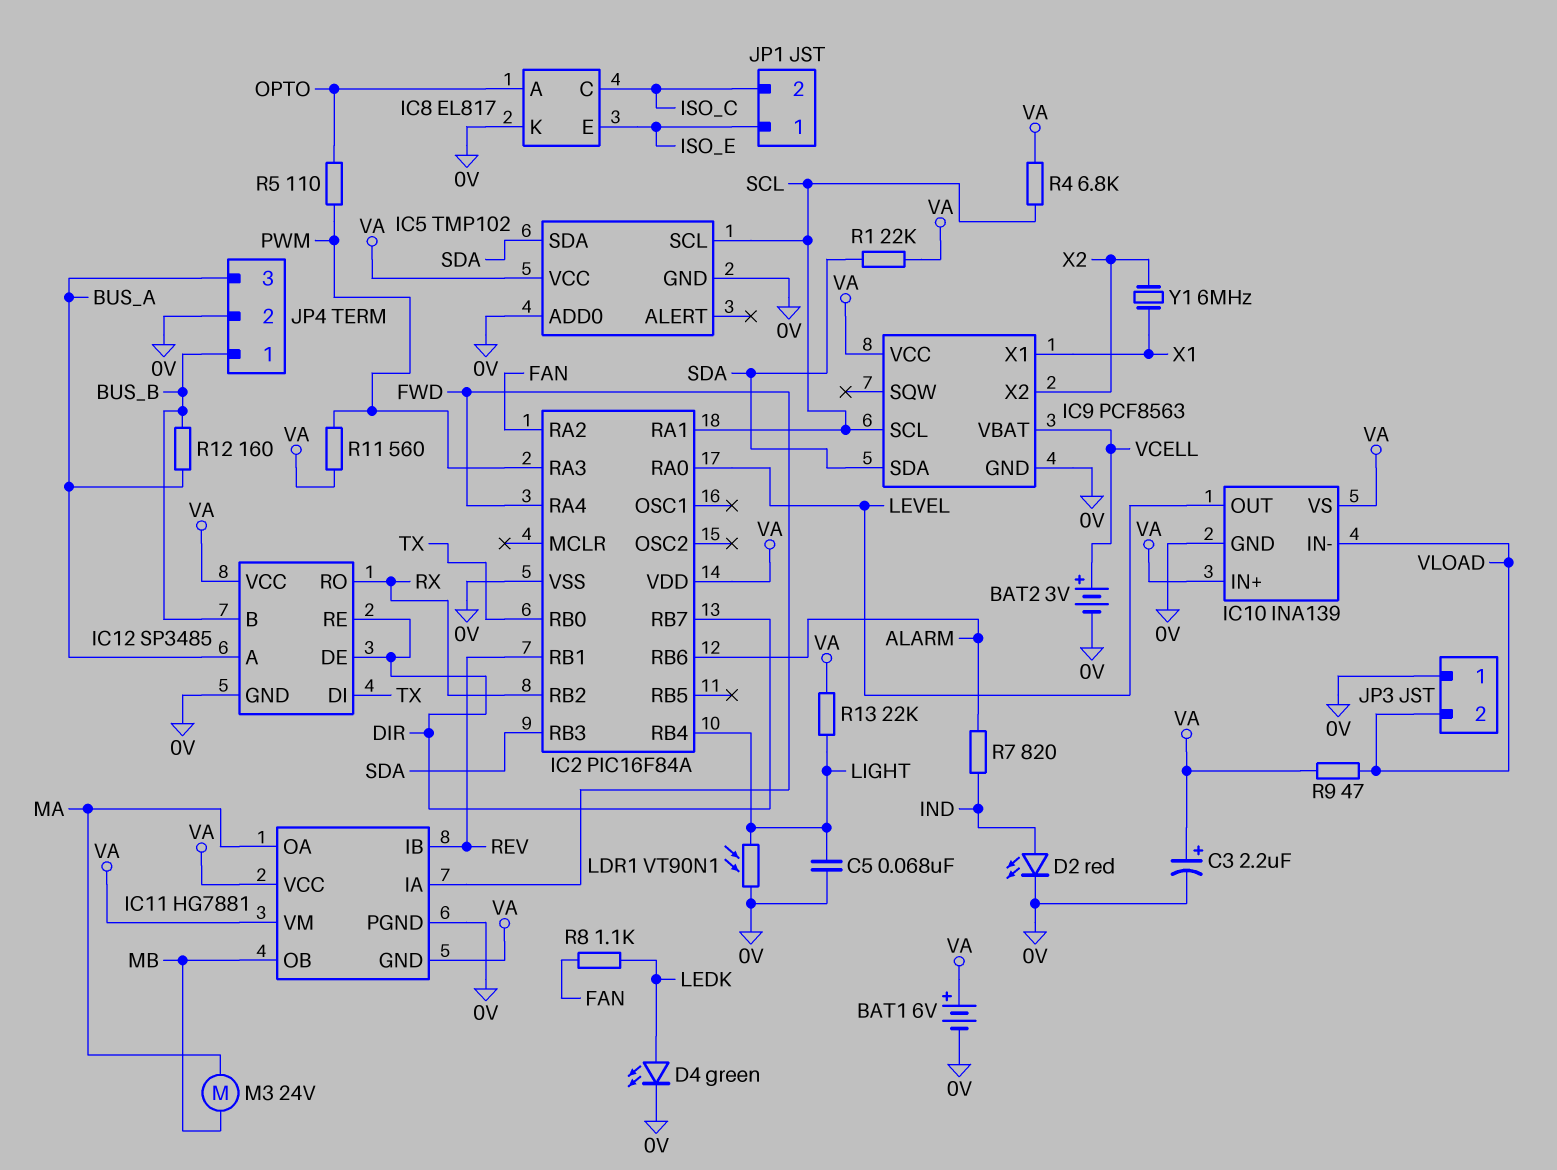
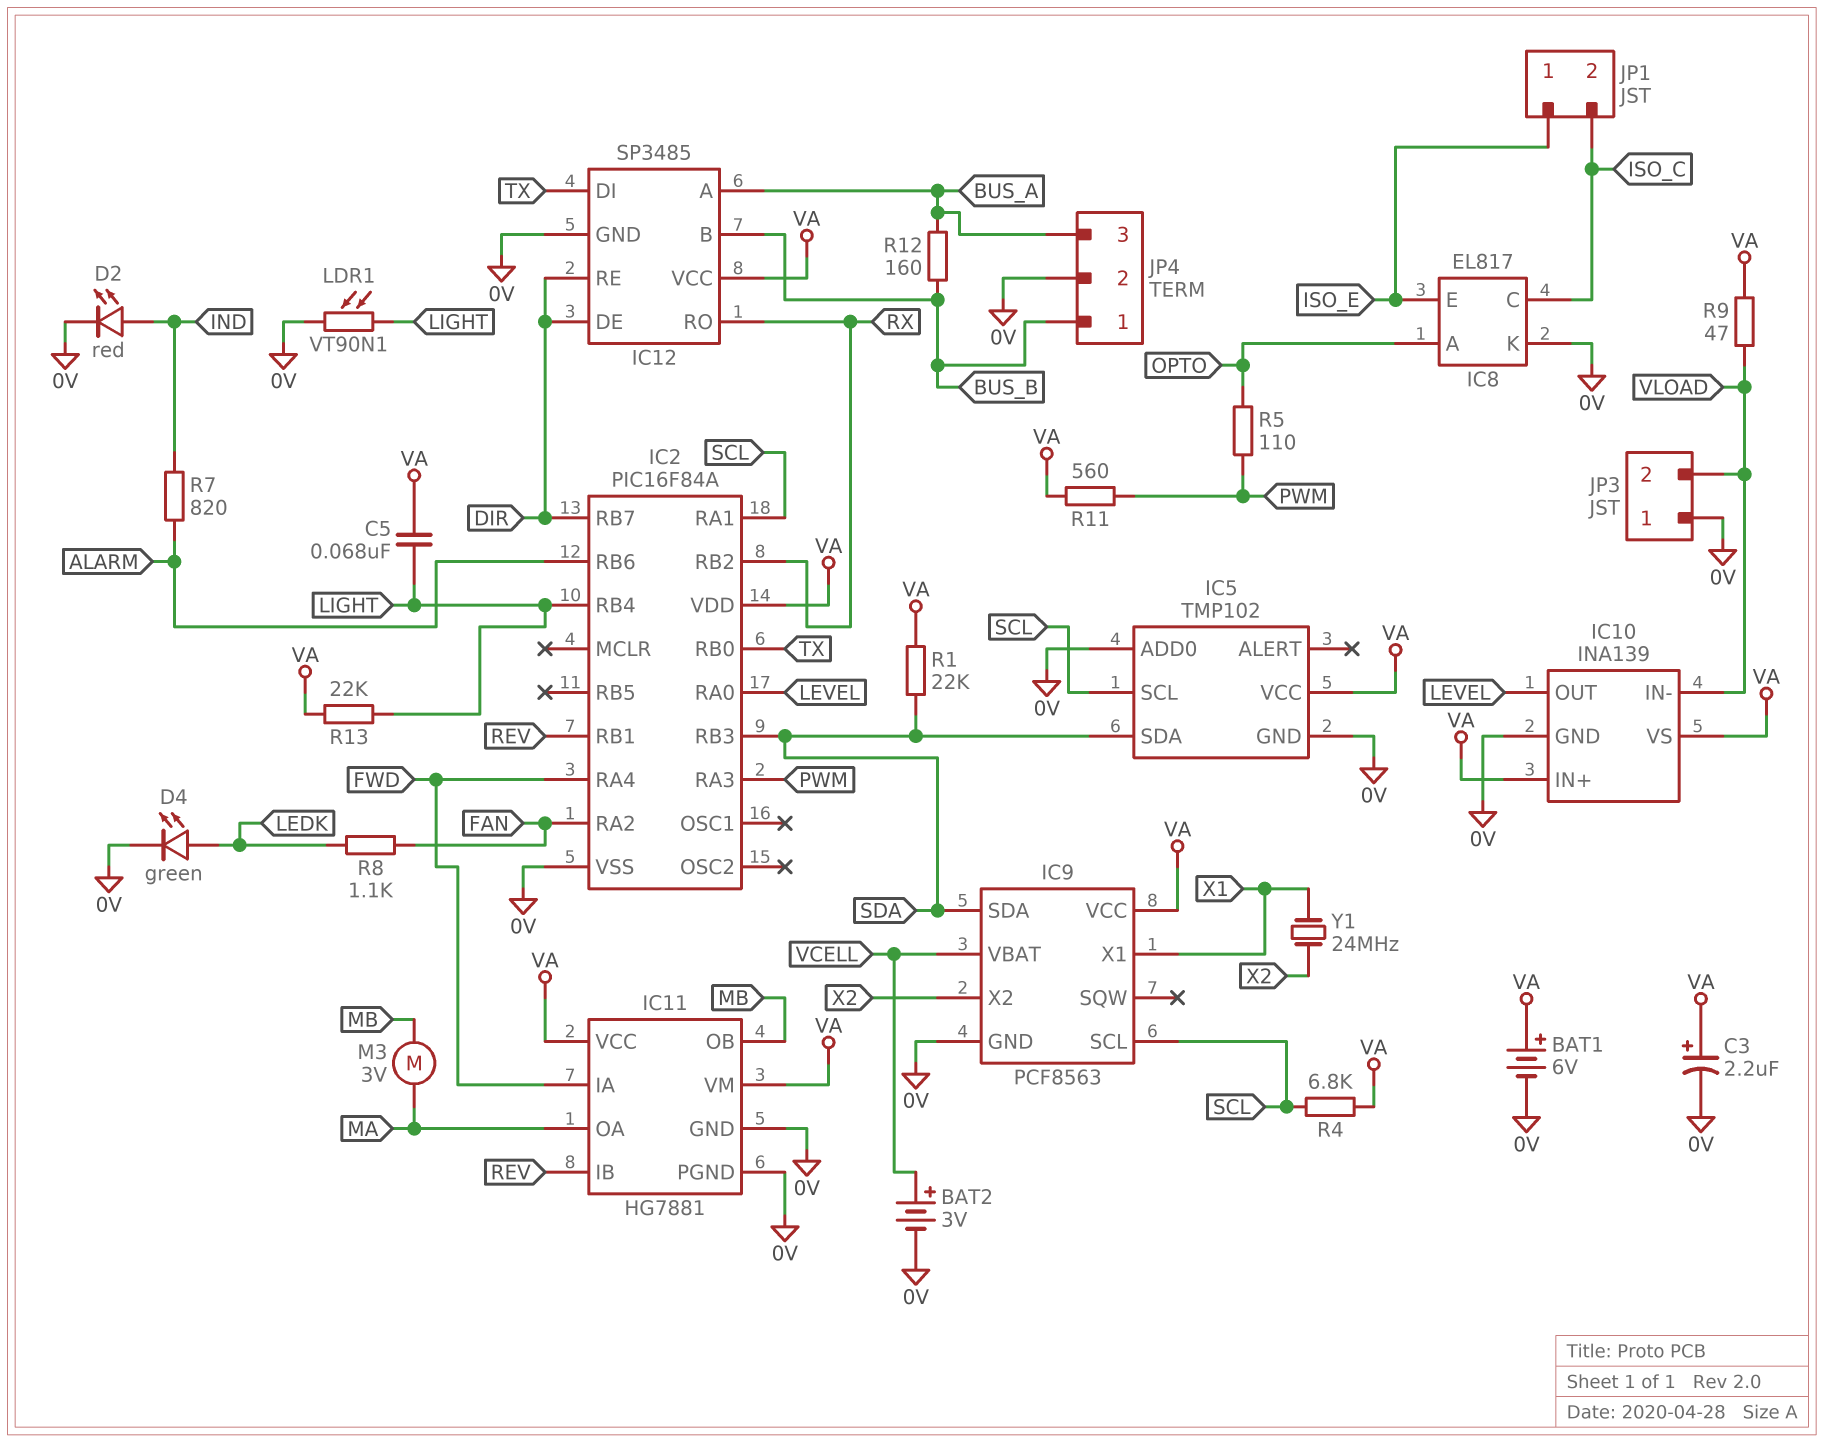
C5: 68nF (0V, LIGHT) -> 68nF (LIGHT, VA)
IC11 pin GND: VA -> 0V
M3: motor 24V (MA, MB) -> motor 3V (MA, MB)
Y1: 6MHz (X1, X2) -> 24MHz (X1, X2)

